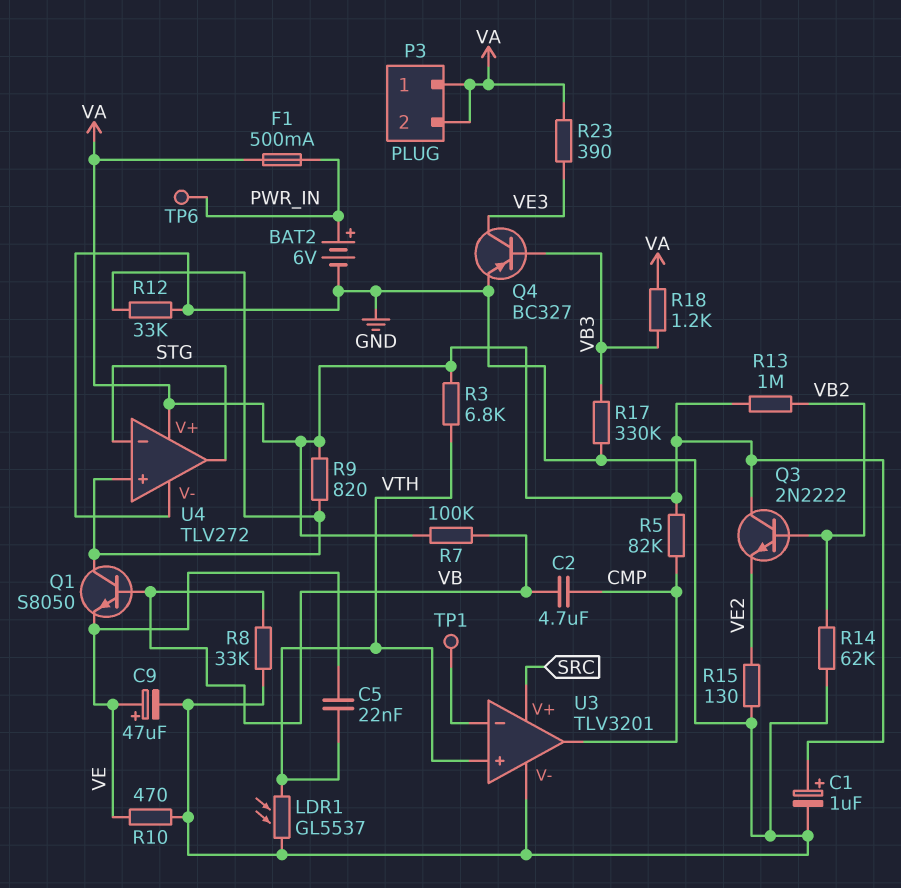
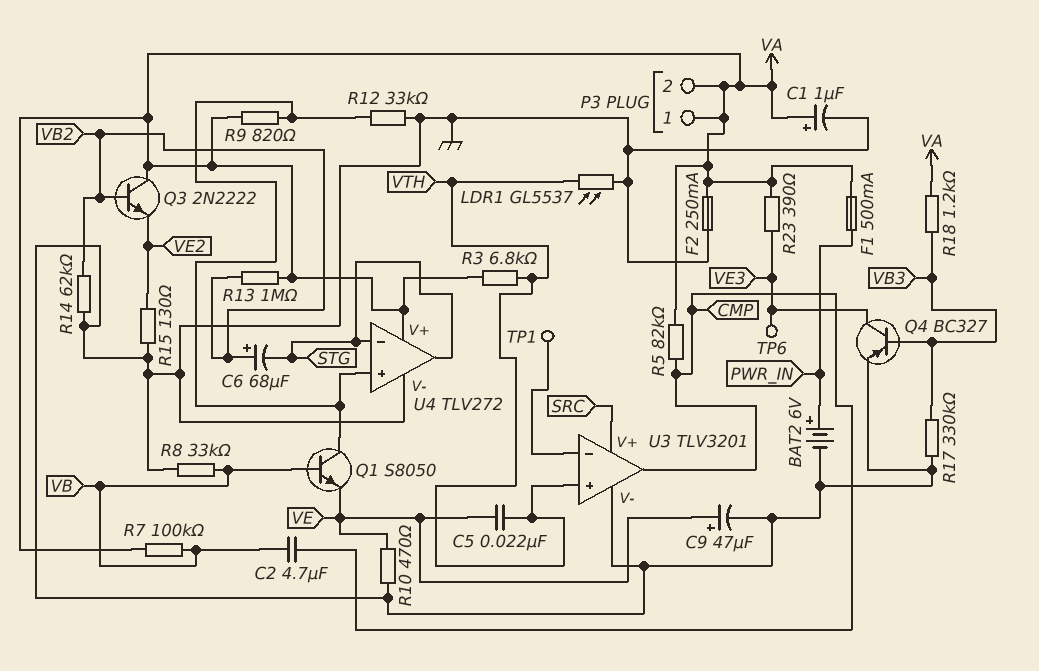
C6: none -> 68uF (plus VB2, minus STG)
F2: none -> 250mA (GND, VA)
TP6: test point (PWR_IN) -> test point (VE3)

